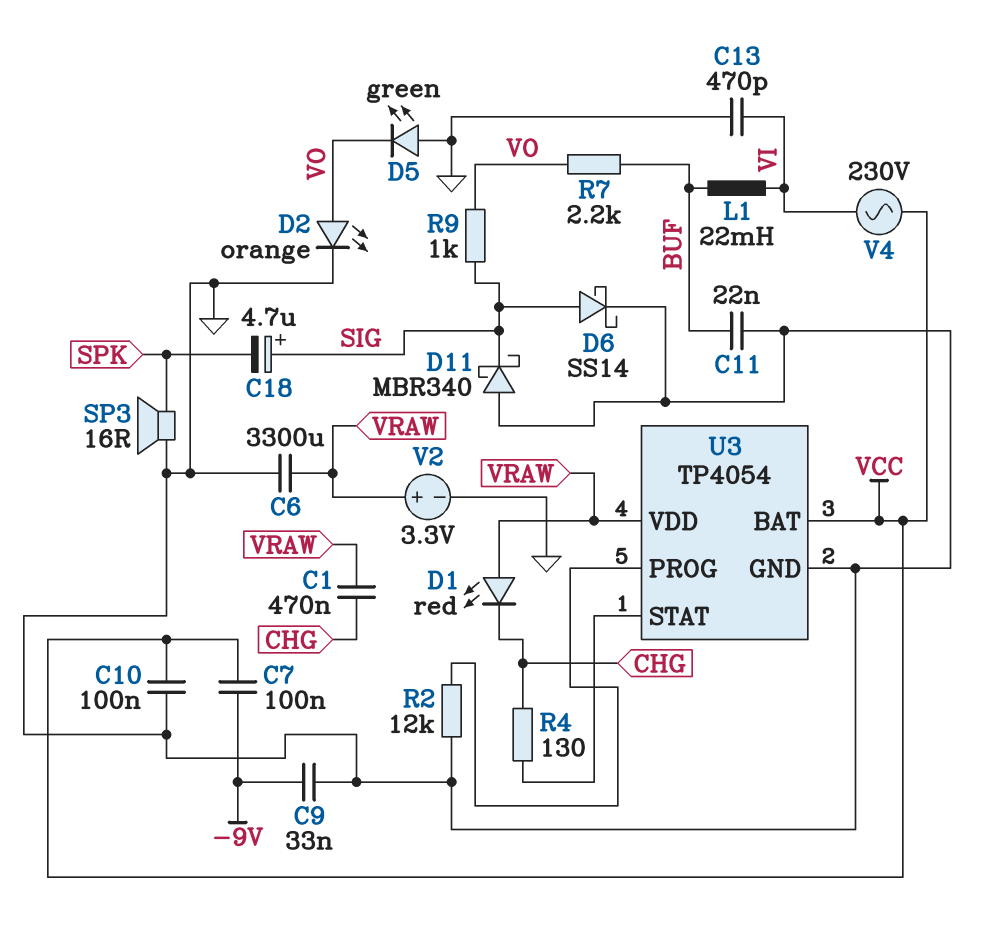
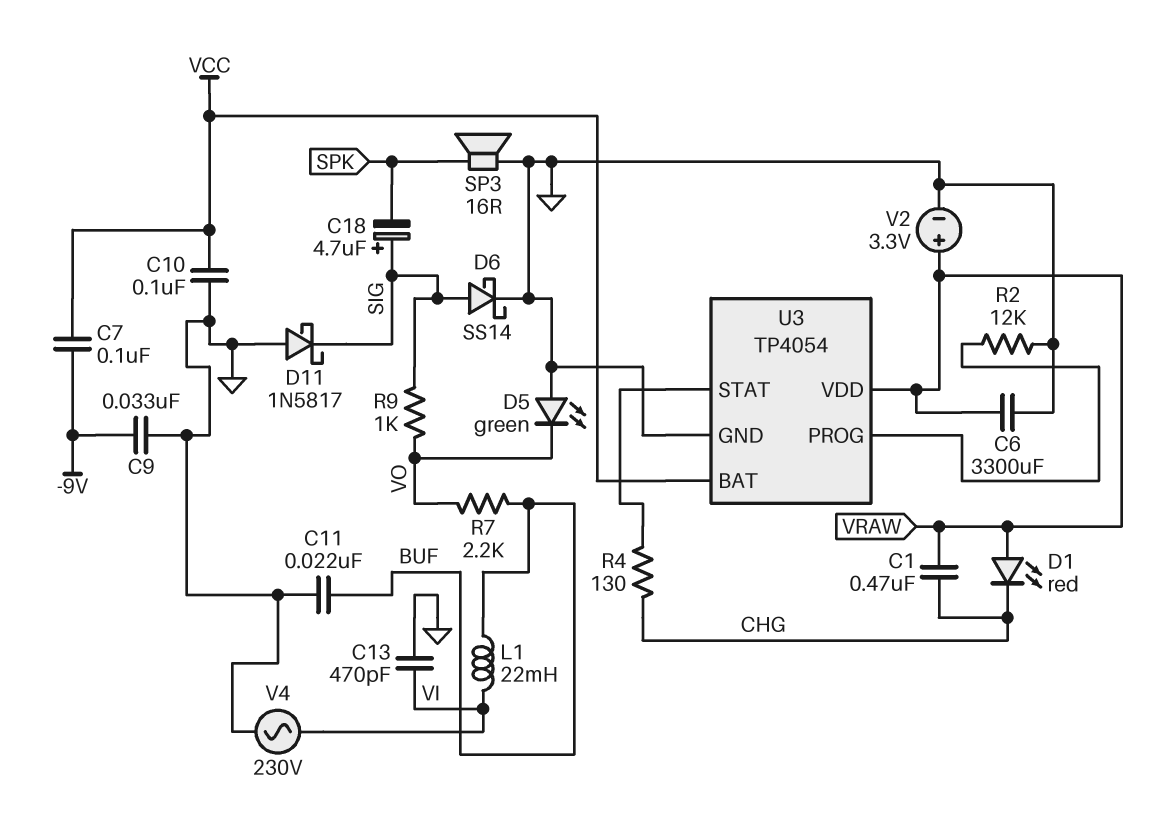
D2: LED orange (A VO, K GND) -> none
D11: schottky MBR340 (A GND, K SIG) -> schottky 1N5817 (A GND, K SIG)
V4: AC 230V (VCC, VI) -> AC 230V (GND, VI)

